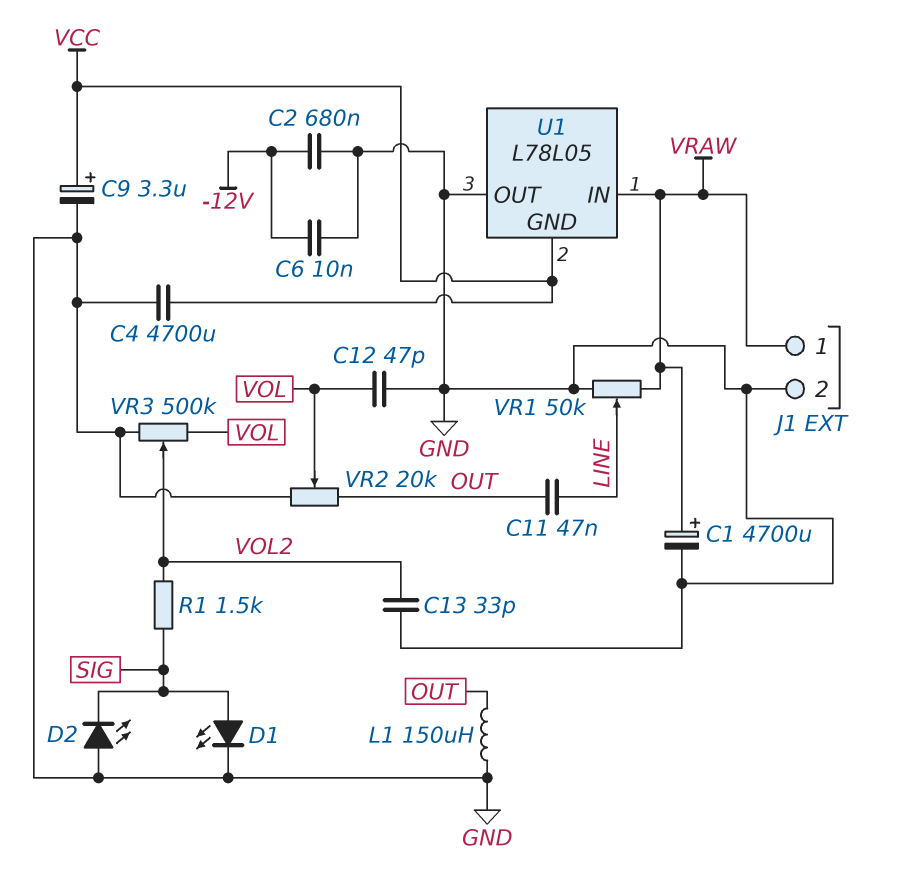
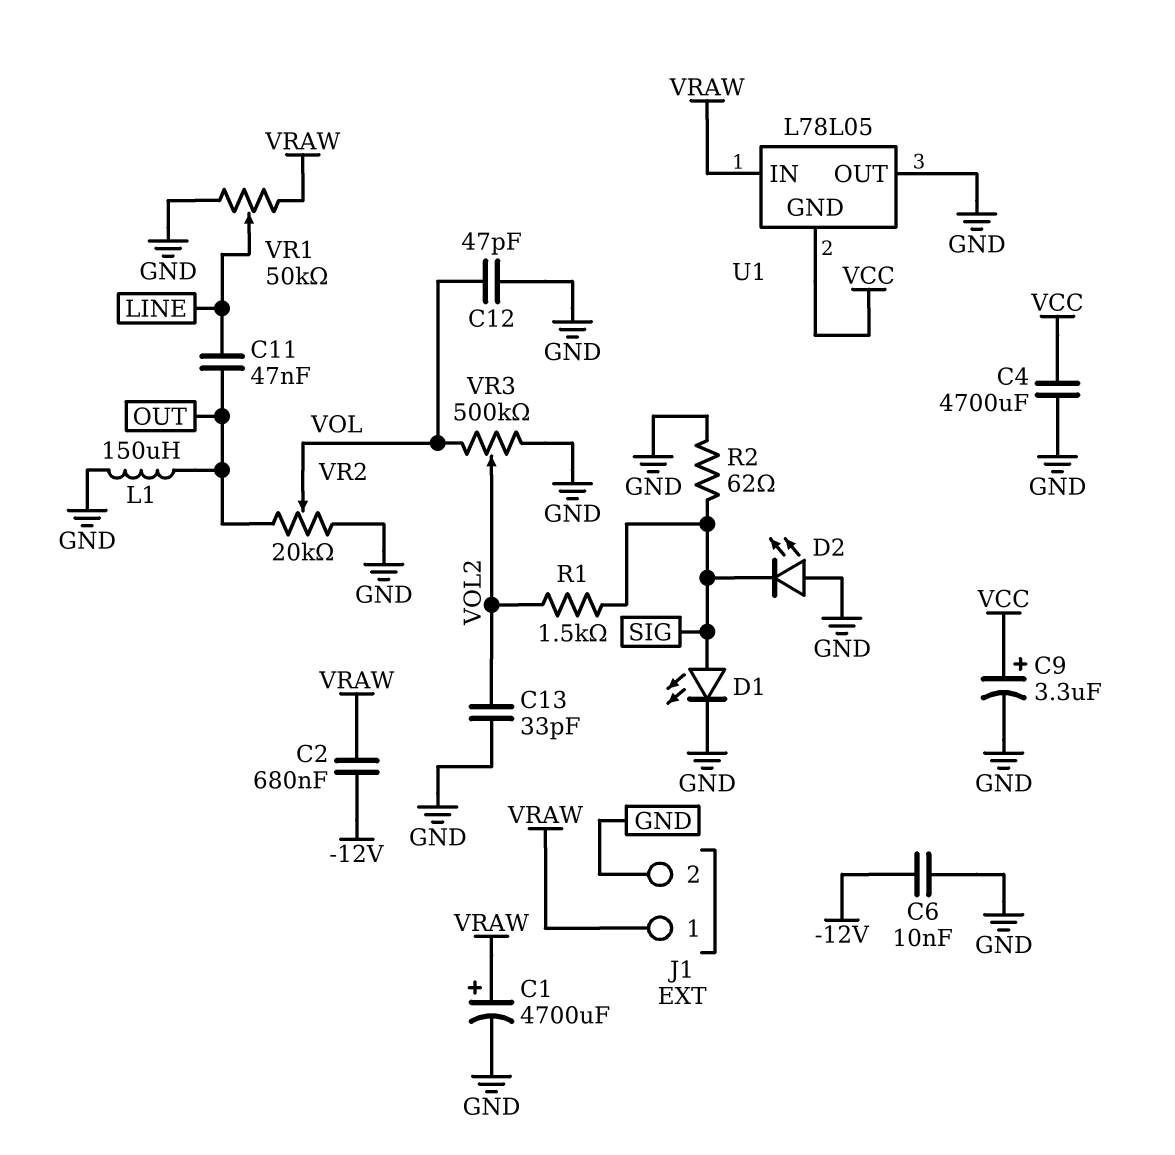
C2: 680nF (-12V, GND) -> 680nF (-12V, VRAW)
R2: none -> 62 (GND, SIG)

